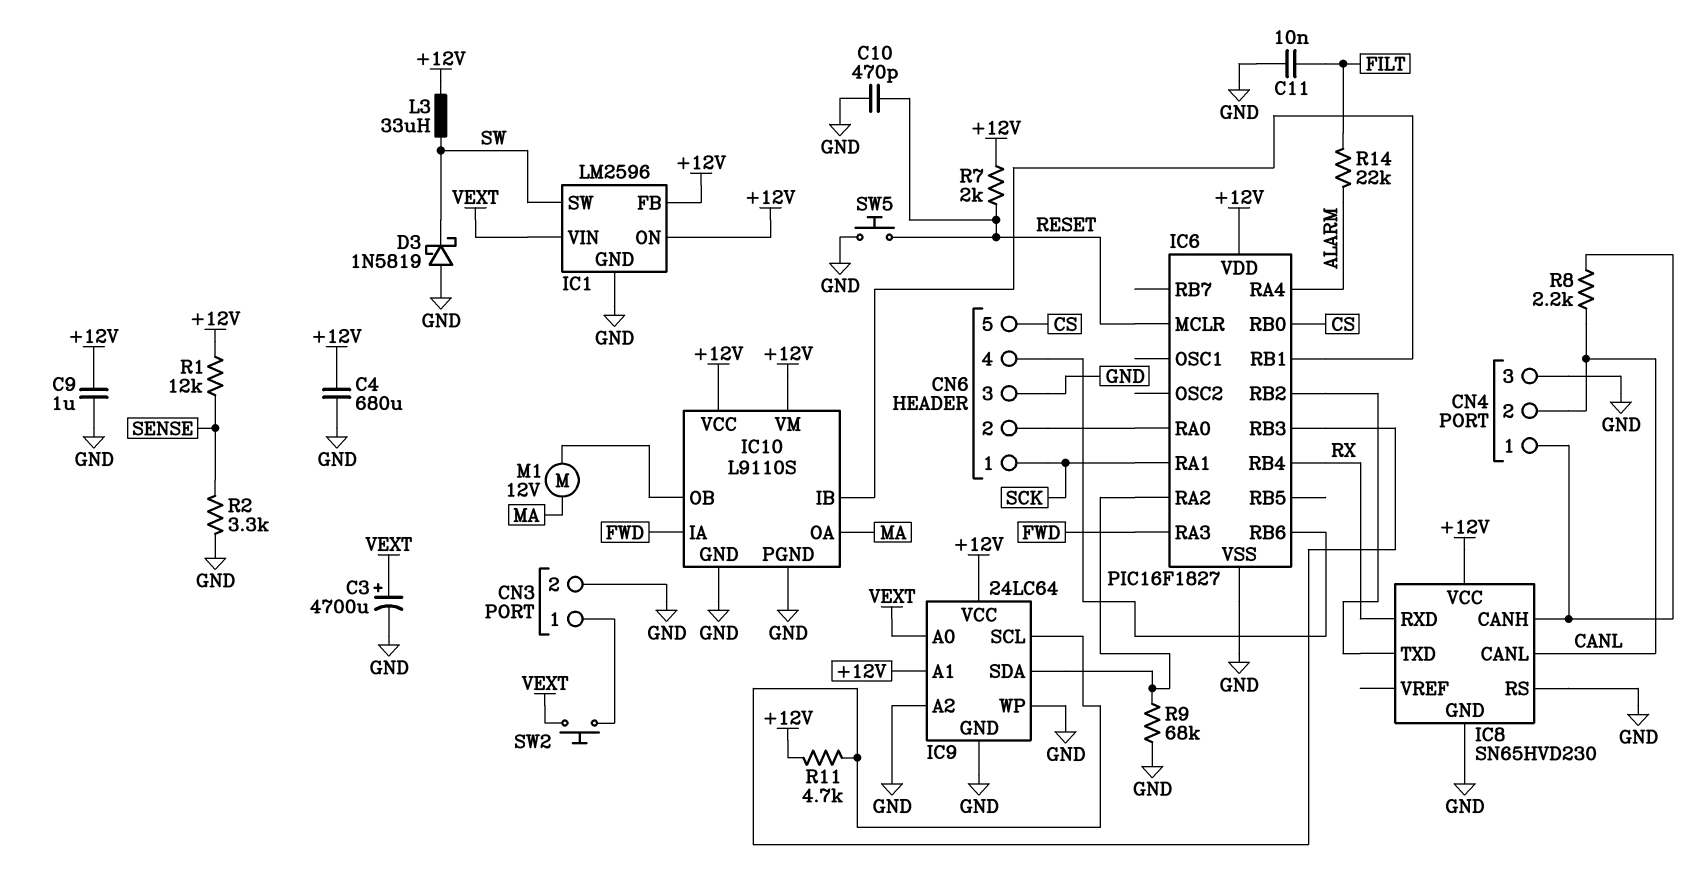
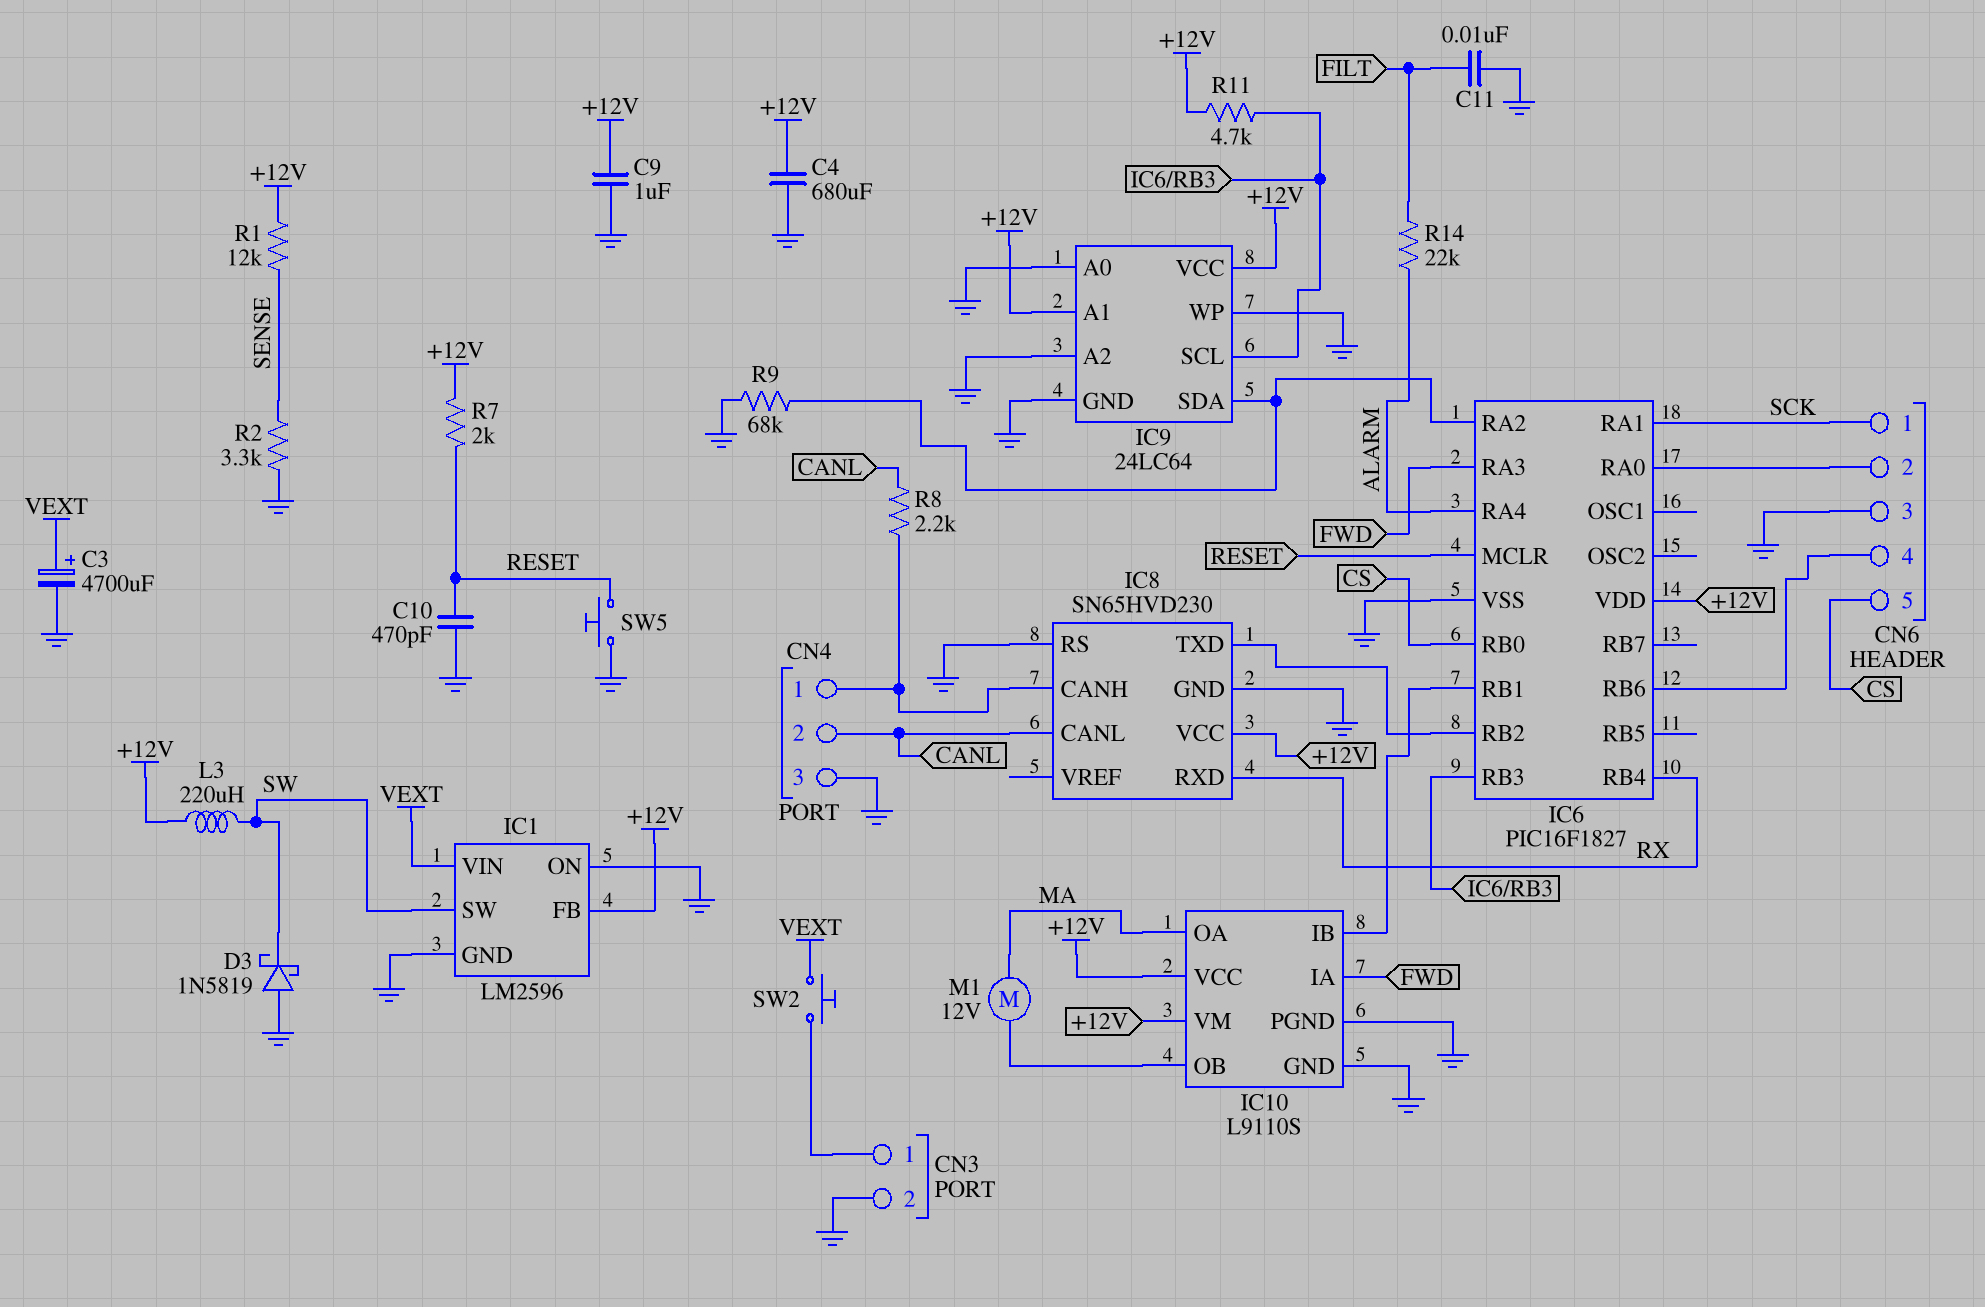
IC1 pin ON: +12V -> GND
IC9 pin A0: VEXT -> GND
L3: 33uH (+12V, SW) -> 220uH (+12V, SW)

